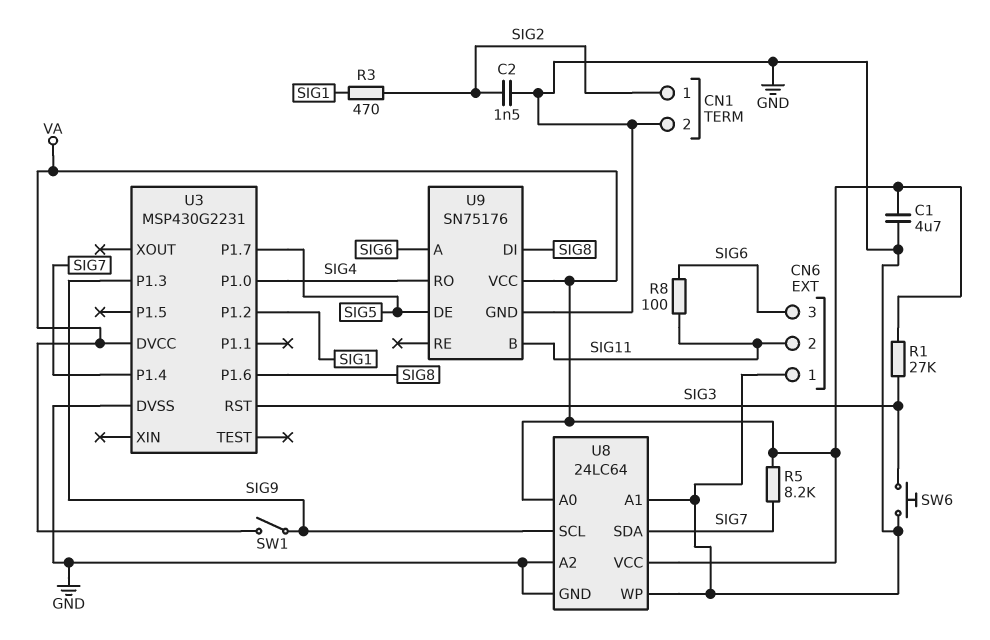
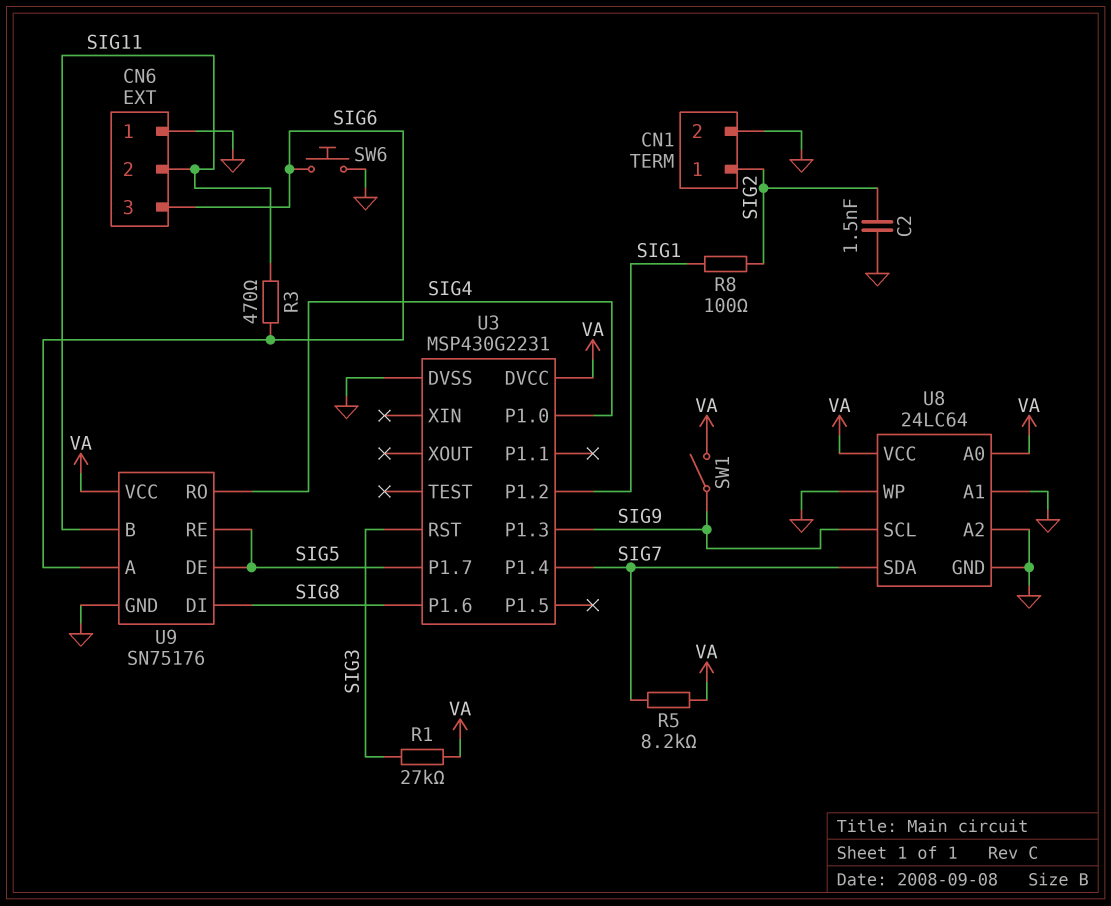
C1: 4.7uF (GND, VA) -> none
R3: 470 (SIG1, SIG2) -> 470 (SIG6, SIG11)
R8: 100 (SIG6, SIG11) -> 100 (SIG1, SIG2)
SW6: button (GND, SIG3) -> button (GND, SIG6)
U9 pin RE: none -> SIG5

